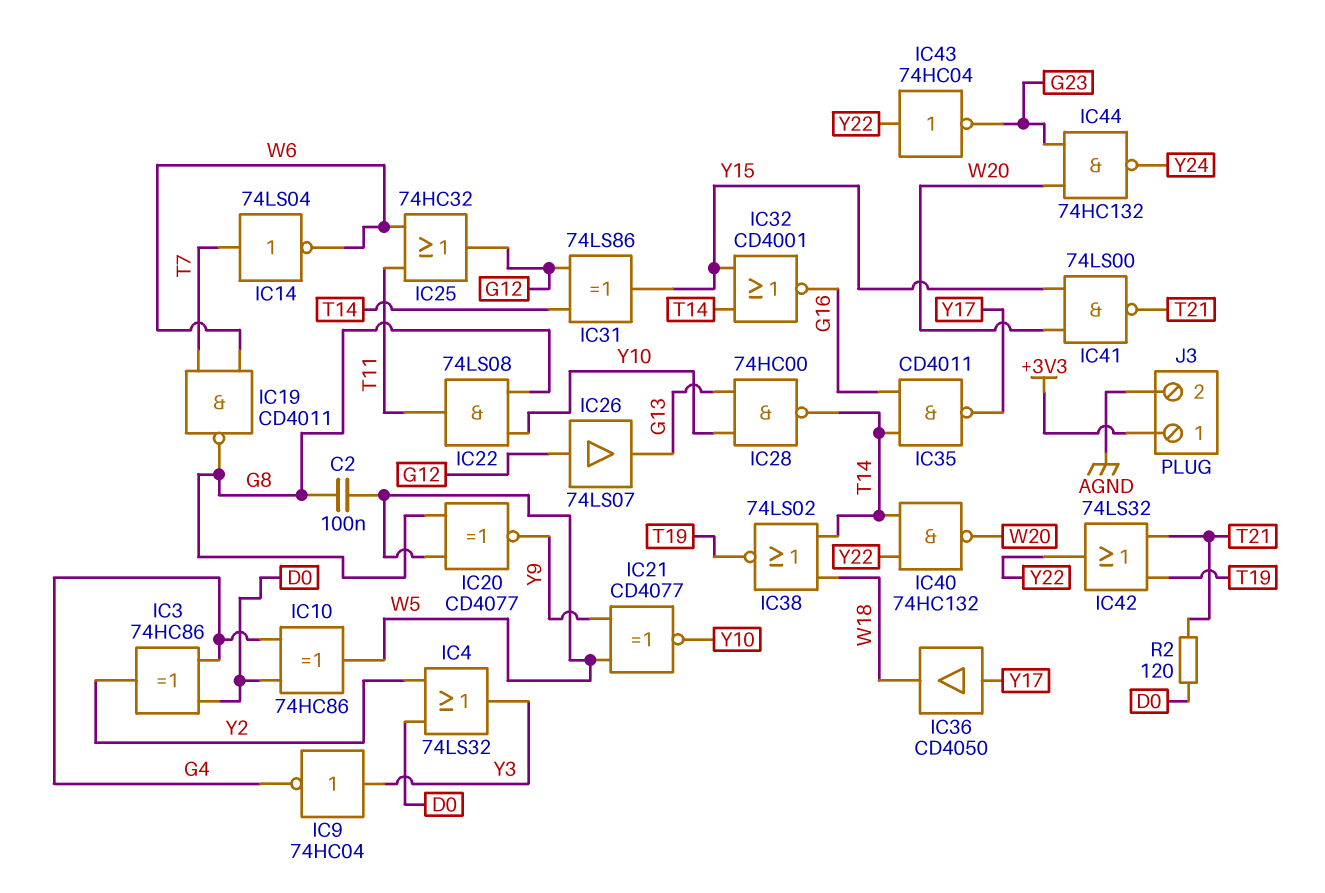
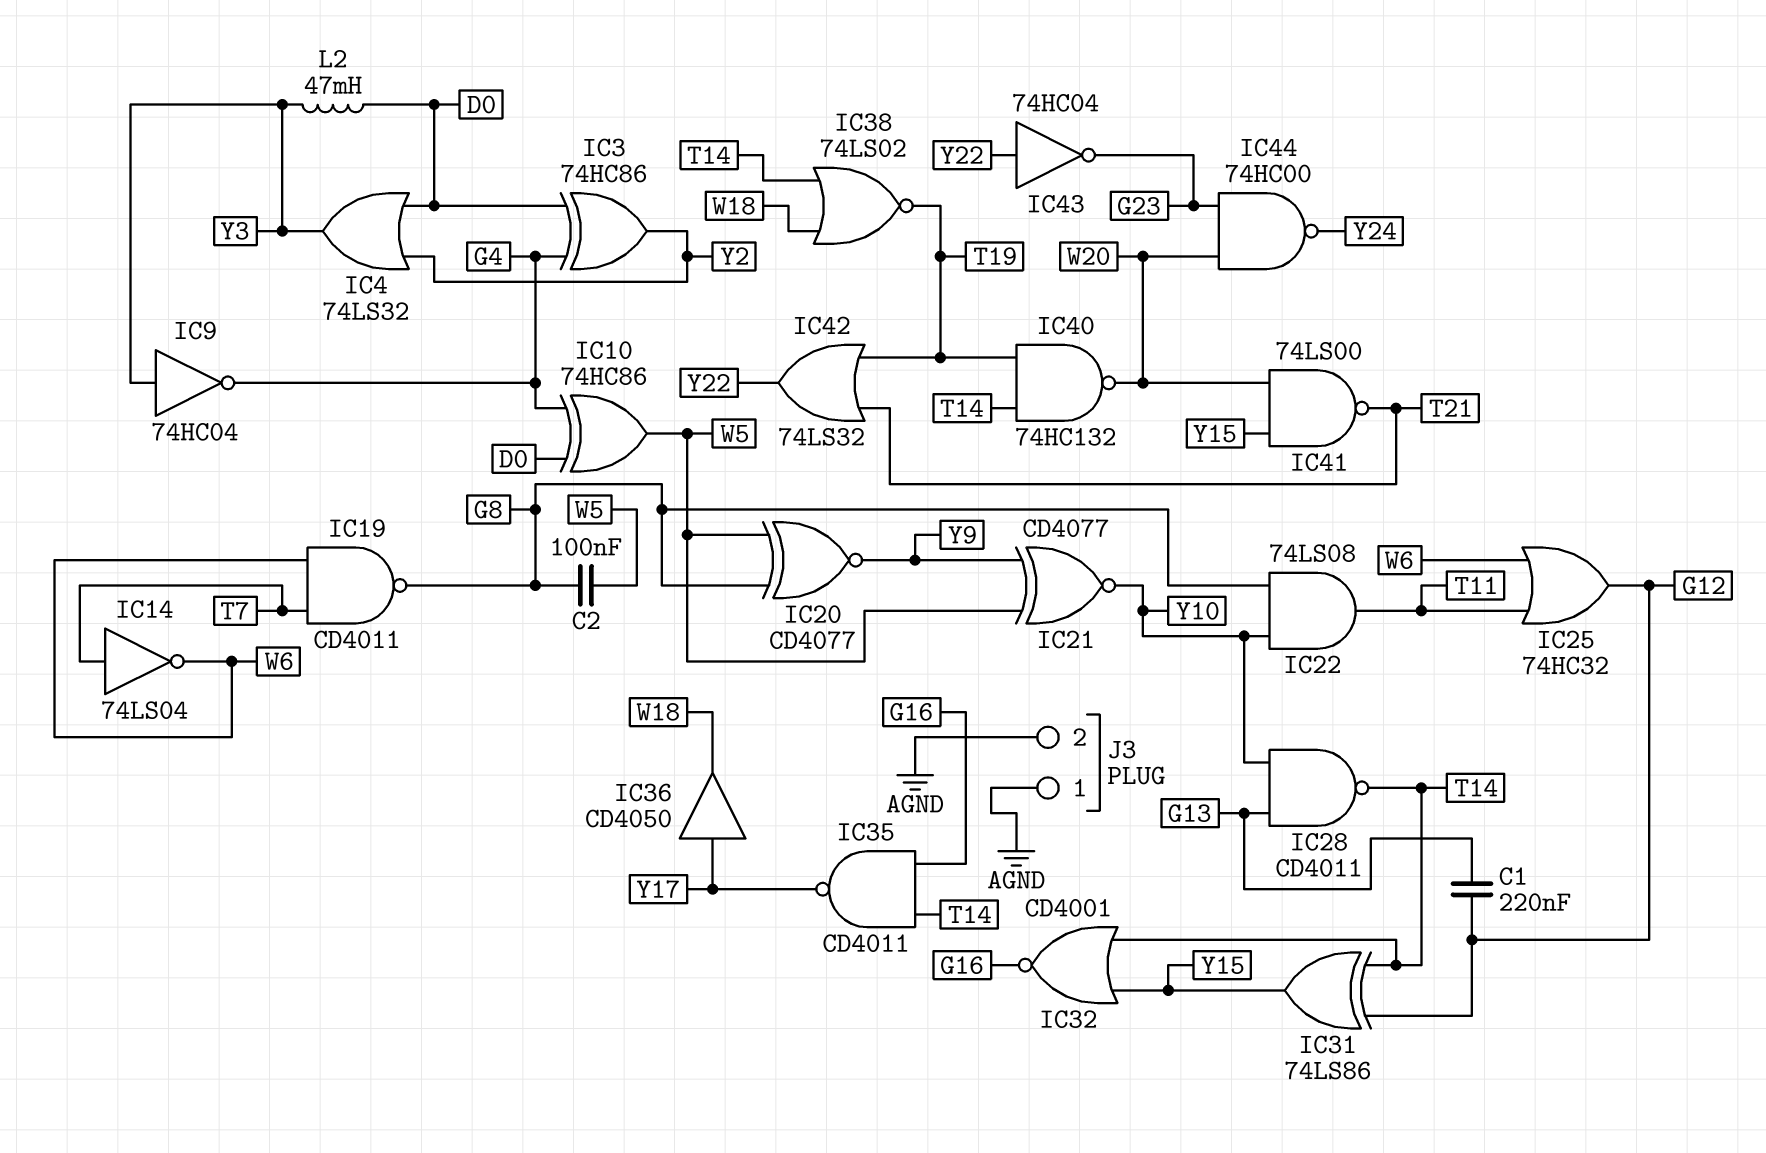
C1: none -> 220nF (G12, G13)
IC26: buffer 74LS07 (in G12, out G13) -> none
IC28: NAND 74HC00 (in G13, in Y10, out T14) -> NAND CD4011 (in G13, in Y10, out T14)
IC40: NAND 74HC132 (in T14, in Y22, out W20) -> NAND 74HC132 (in T14, in T19, out W20)
IC44: NAND 74HC132 (in G23, in W20, out Y24) -> NAND 74HC00 (in G23, in W20, out Y24)
J3 pin 1: +3V3 -> AGND
L2: none -> 47mH (D0, Y3)
R2: 120 (D0, T21) -> none

